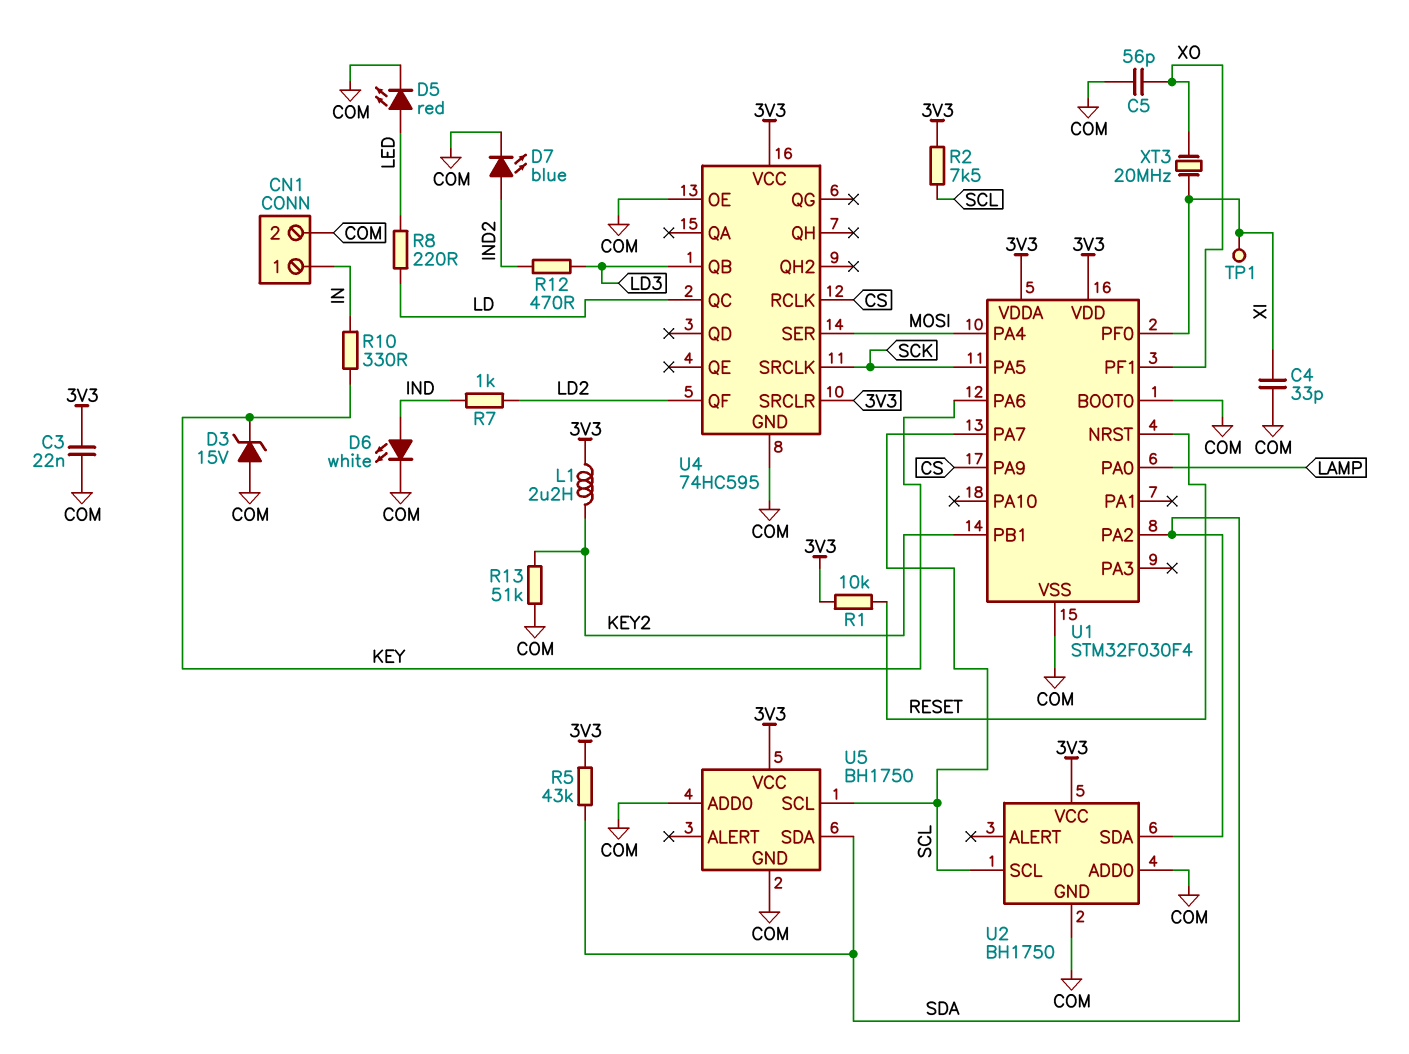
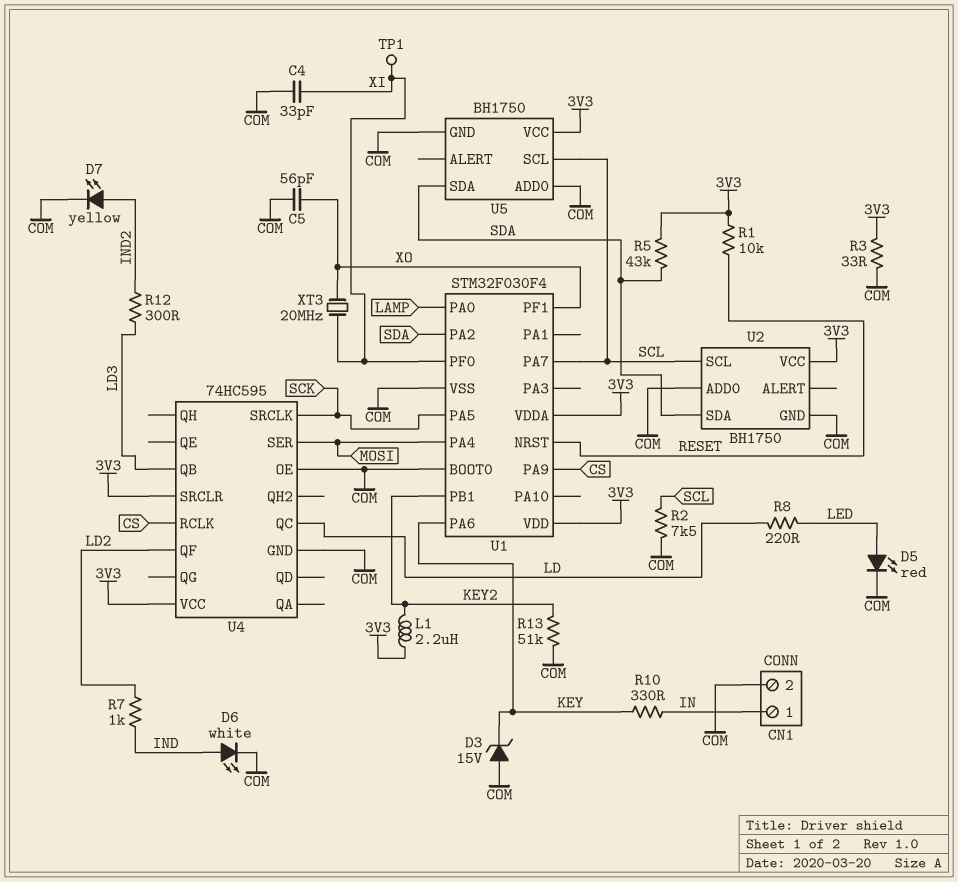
C3: 22nF (3V3, COM) -> none
D7: LED blue (A IND2, K COM) -> LED yellow (A IND2, K COM)
R2: 7.5k (3V3, SCL) -> 7.5k (COM, SCL)
R3: none -> 33 (3V3, COM)
R12: 470 (IND2, LD3) -> 300 (IND2, LD3)

